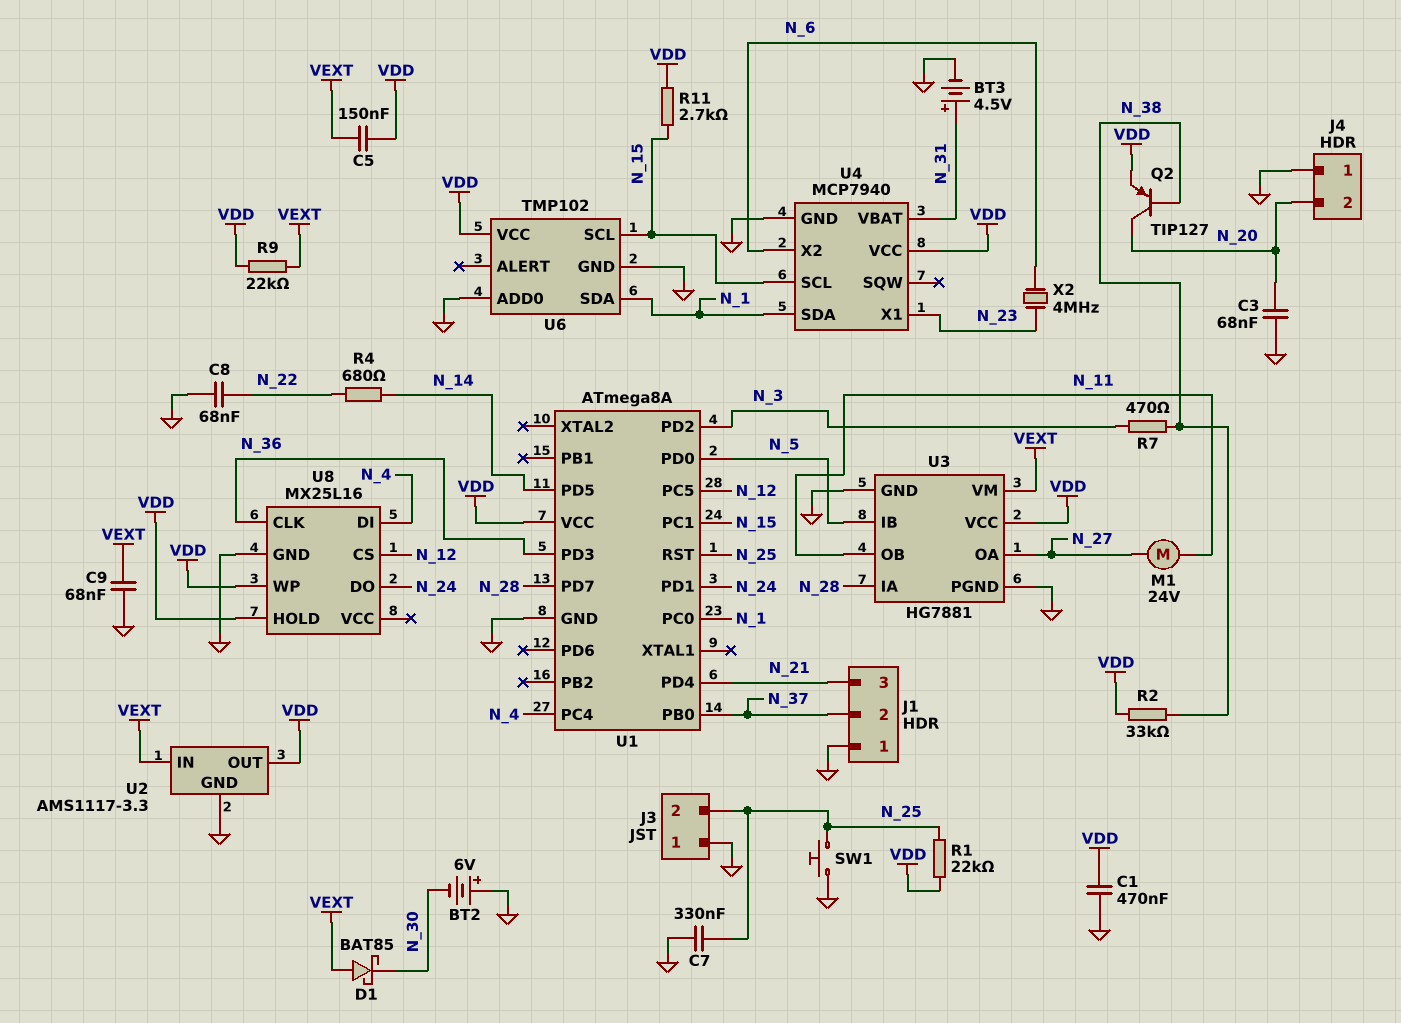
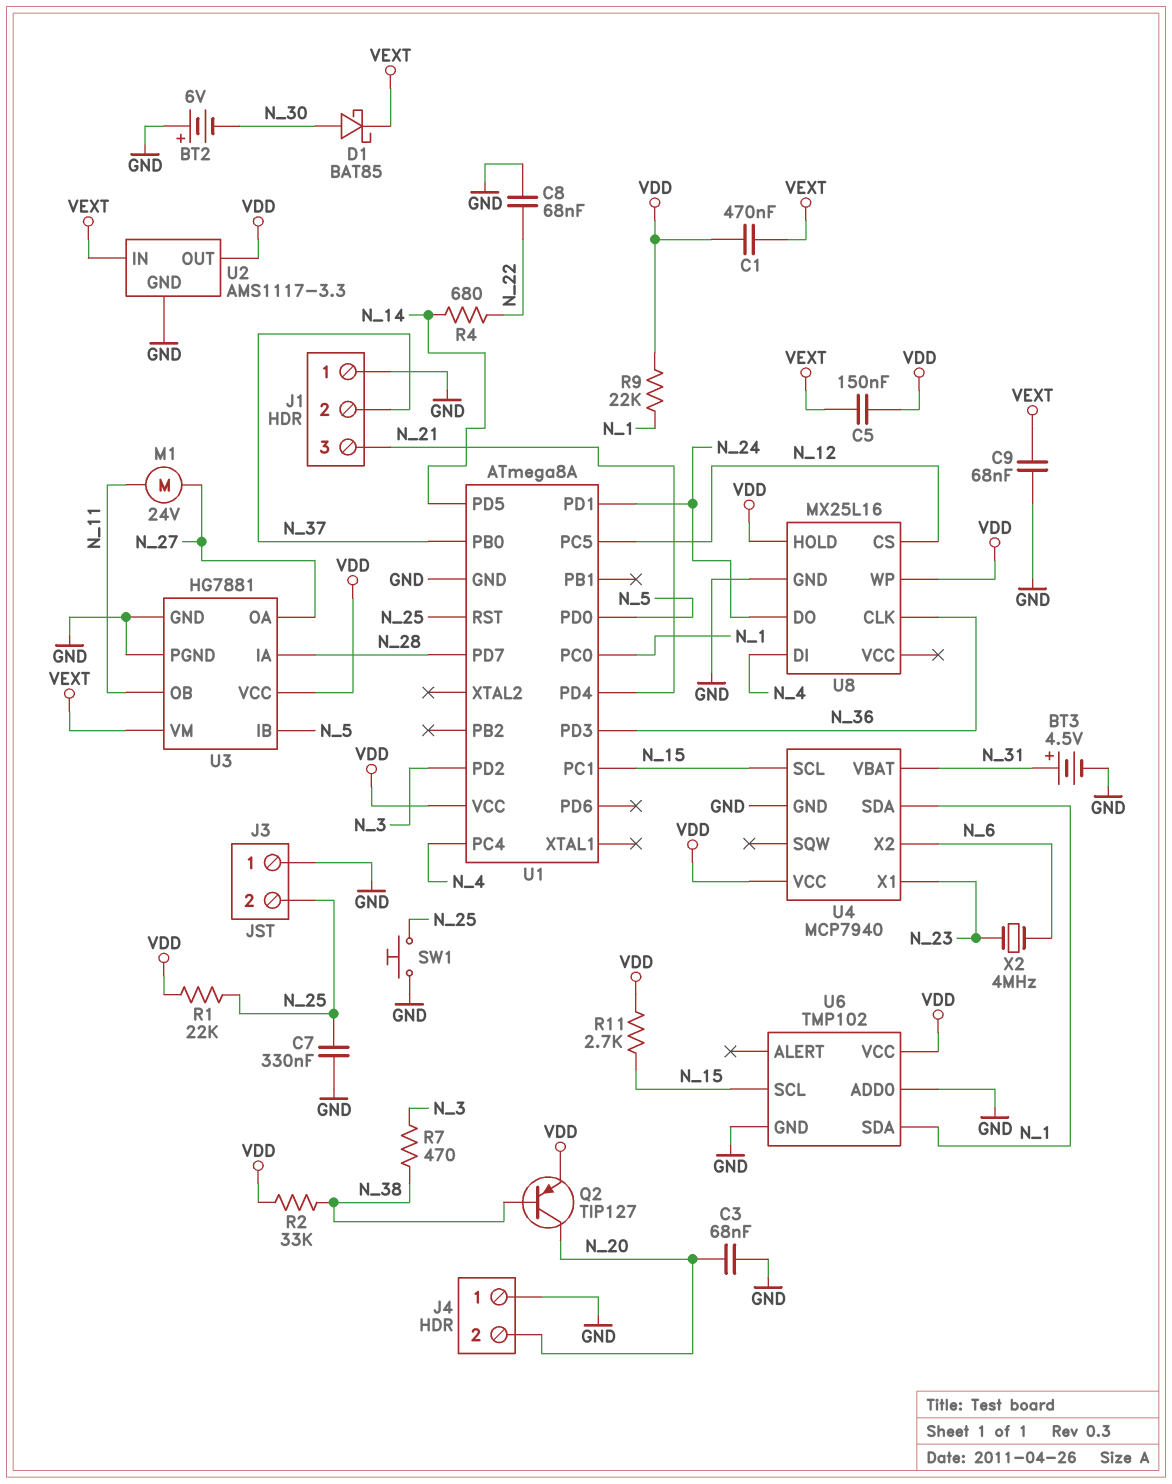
C1: 470nF (GND, VDD) -> 470nF (VDD, VEXT)
D1: schottky BAT85 (A VEXT, K N_30) -> schottky BAT85 (A N_30, K VEXT)
R9: 22k (VDD, VEXT) -> 22k (N_1, VDD)

